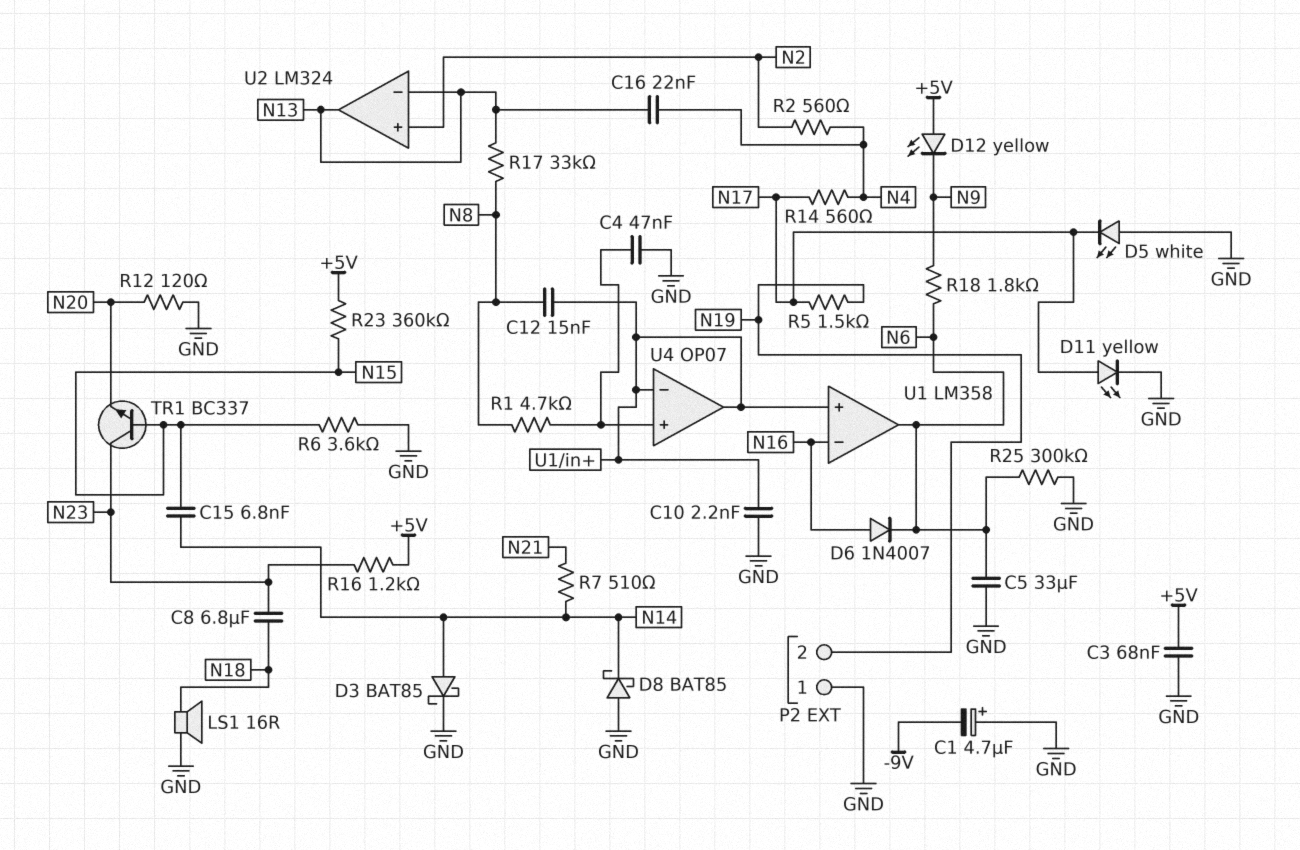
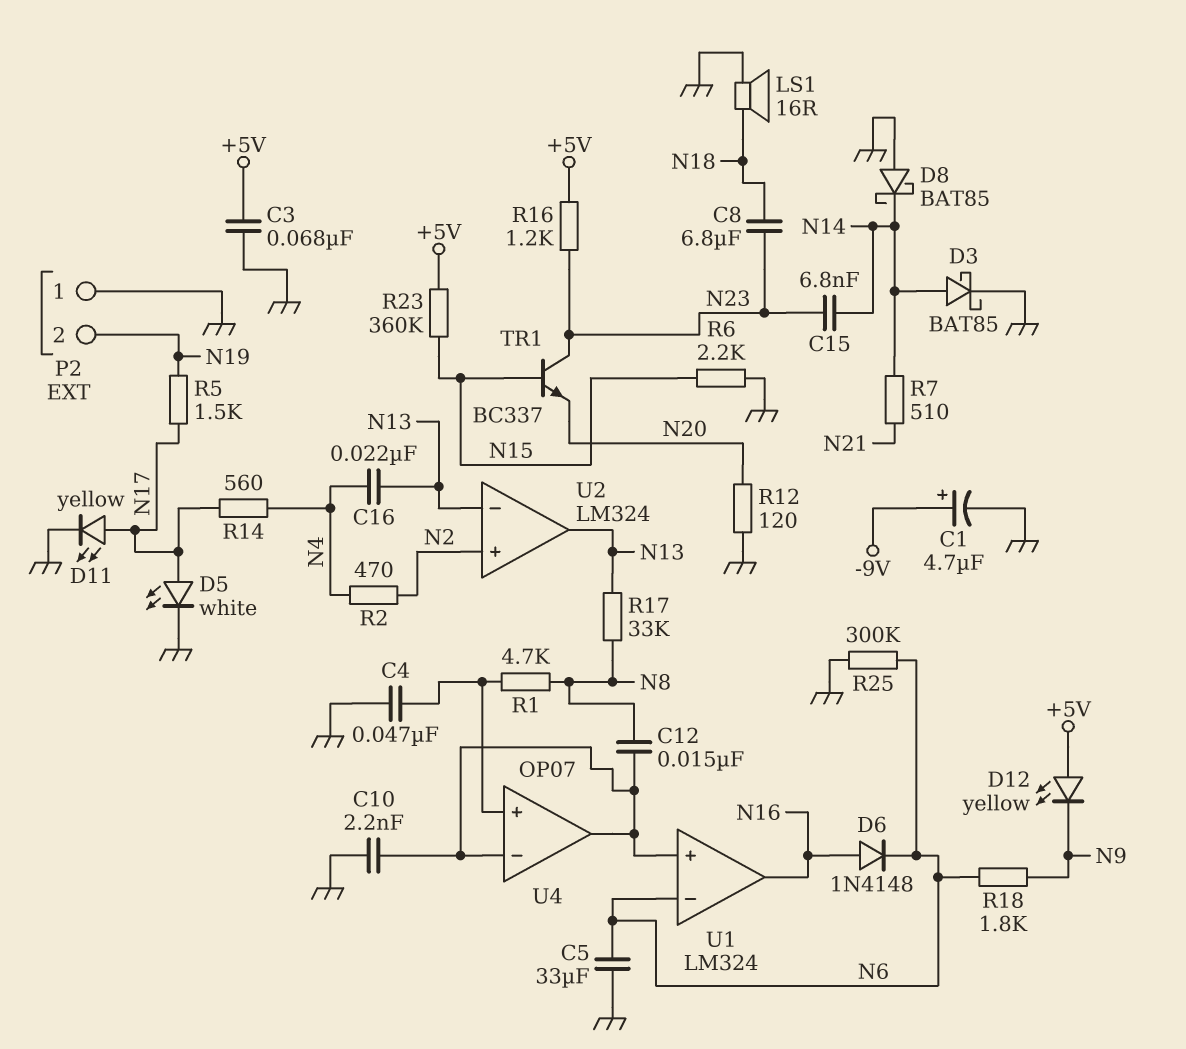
C1: 4.7uF (plus GND, minus -9V) -> 4.7uF (plus -9V, minus GND)
C15: 6.8nF (N14, N15) -> 6.8nF (N14, N23)
D5: LED white (A GND, K N17) -> LED white (A N17, K GND)
D6: diode 1N4007 (A N16, K N6) -> diode 1N4148 (A N16, K N6)
R2: 560 (N2, N4) -> 470 (N2, N4)
R6: 3.6k (GND, N15) -> 2.2k (GND, N15)
U1: LM358 -> LM324
U1 pin in-: N16 -> N6
U1 pin out: N6 -> N16

